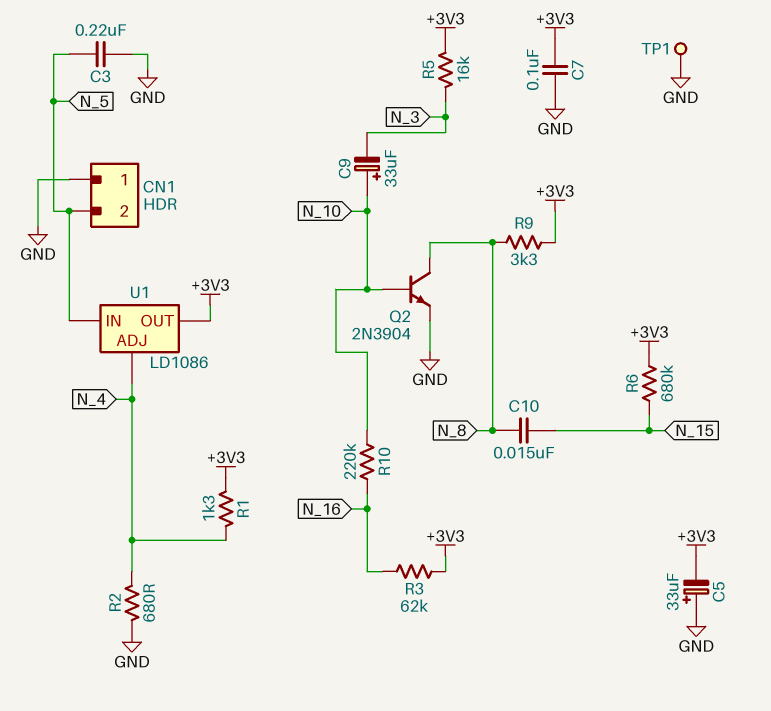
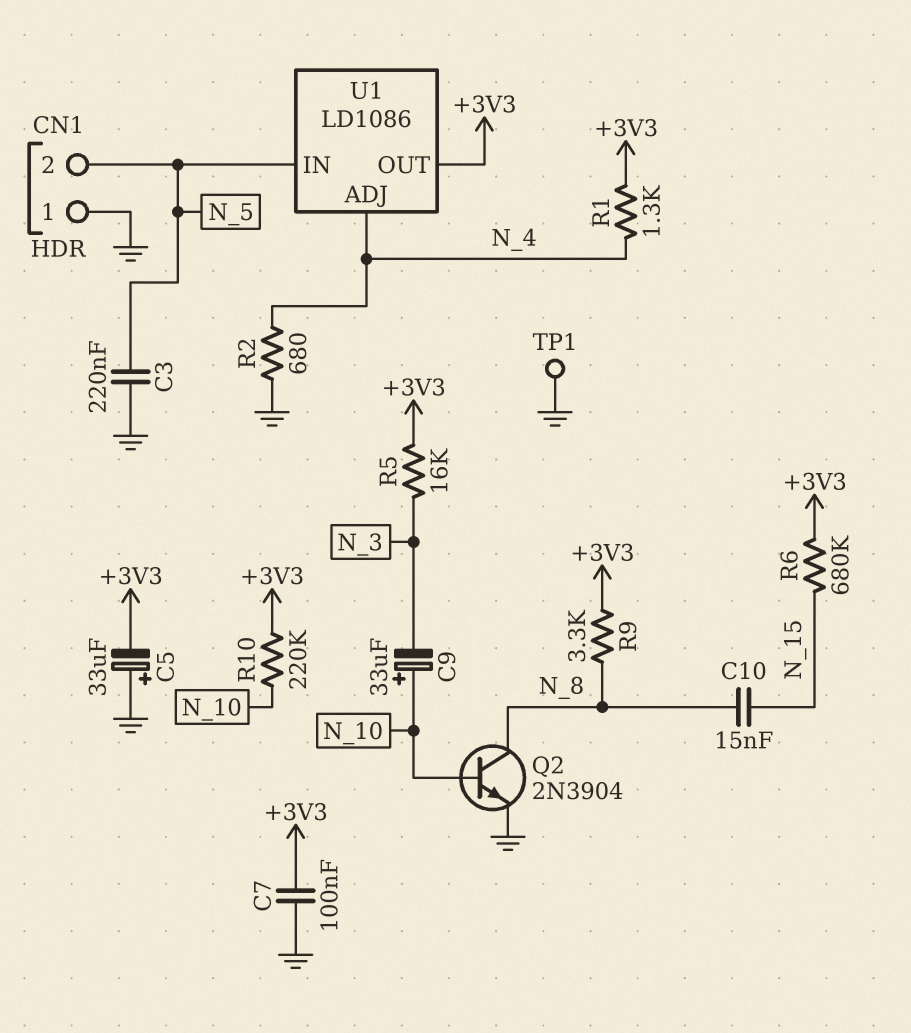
R3: 62k (+3V3, N_16) -> none
R10: 220k (N_10, N_16) -> 220k (+3V3, N_10)

